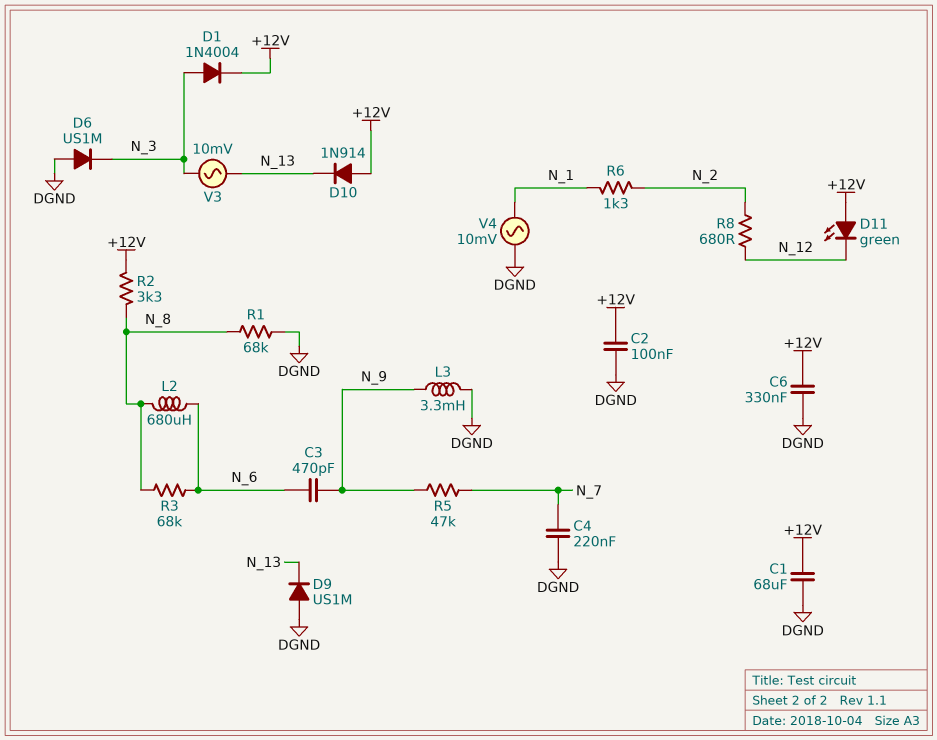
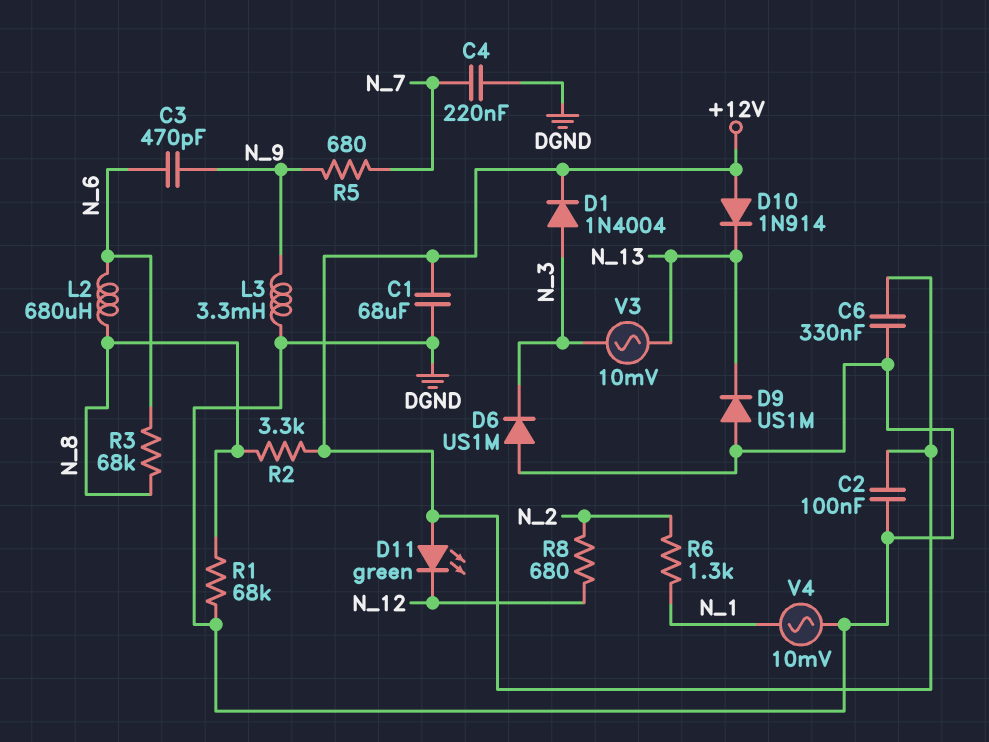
R5: 47k (N_7, N_9) -> 680 (N_7, N_9)

